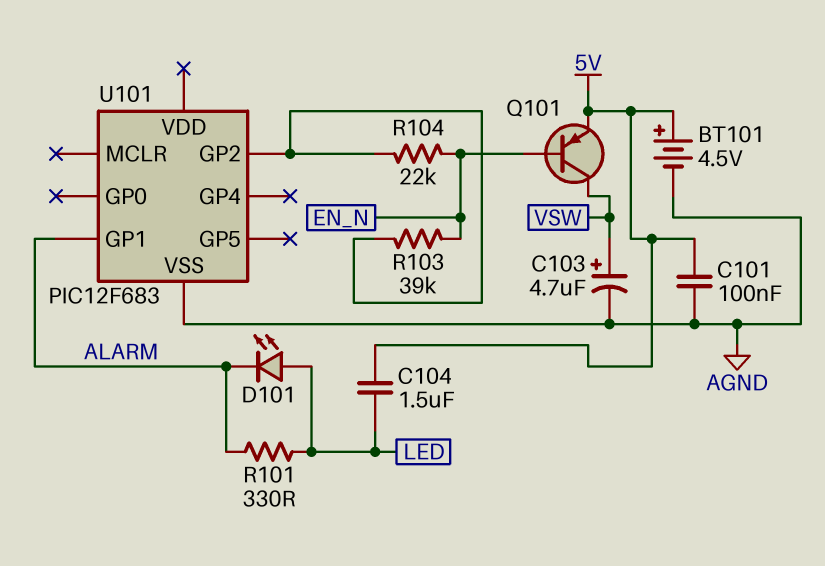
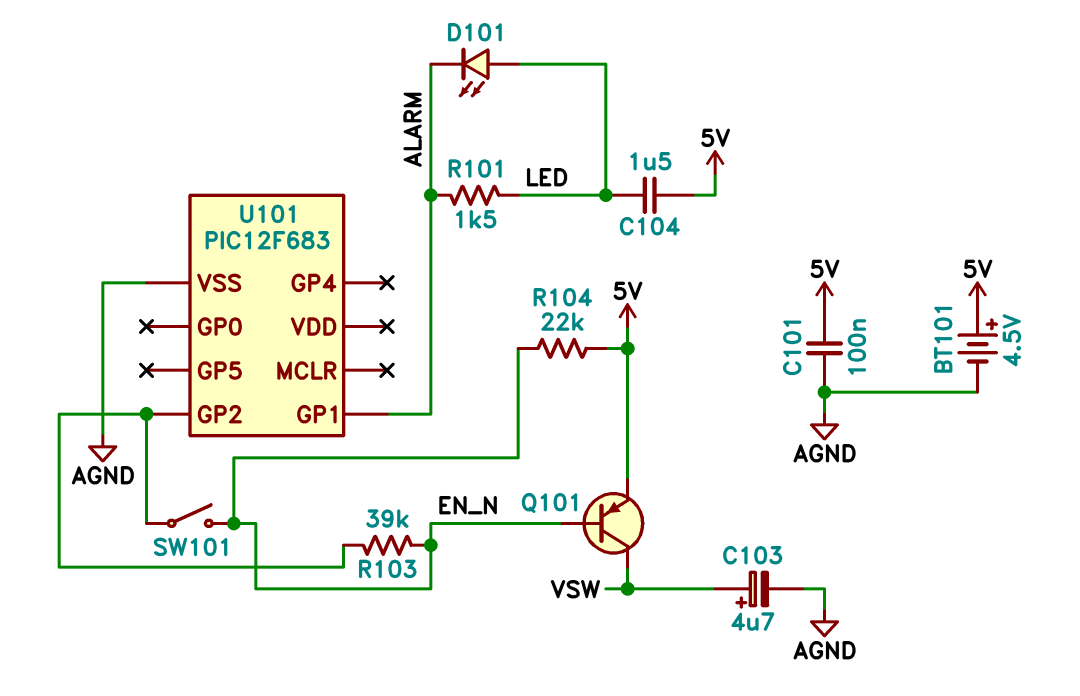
R101: 330 (ALARM, LED) -> 1.5k (ALARM, LED)
R104: 22k (EN_N, U101/GP2) -> 22k (5V, EN_N)
SW101: none -> switch (EN_N, U101/GP2)

